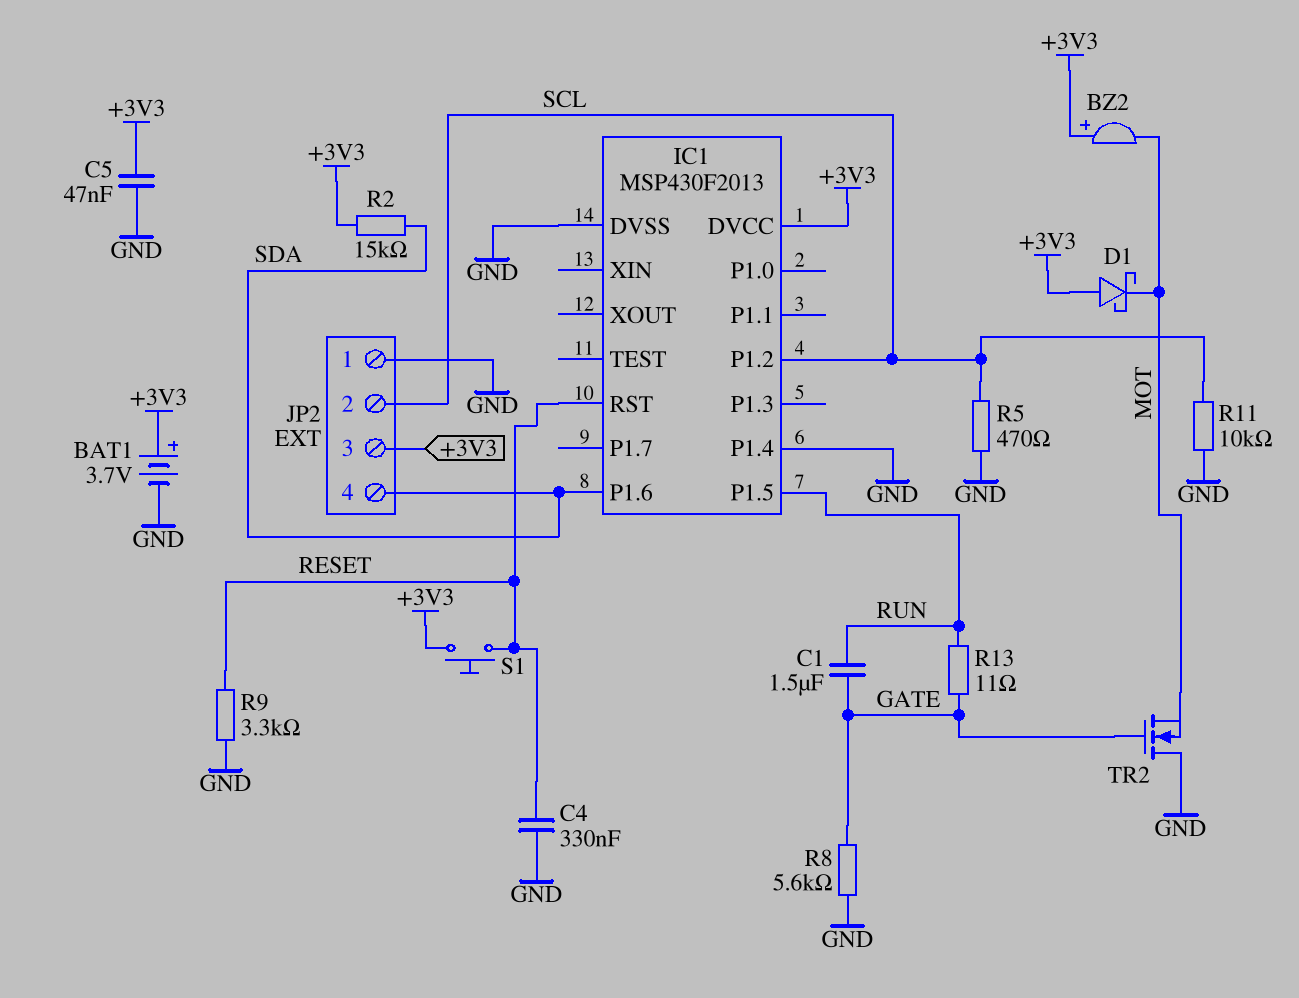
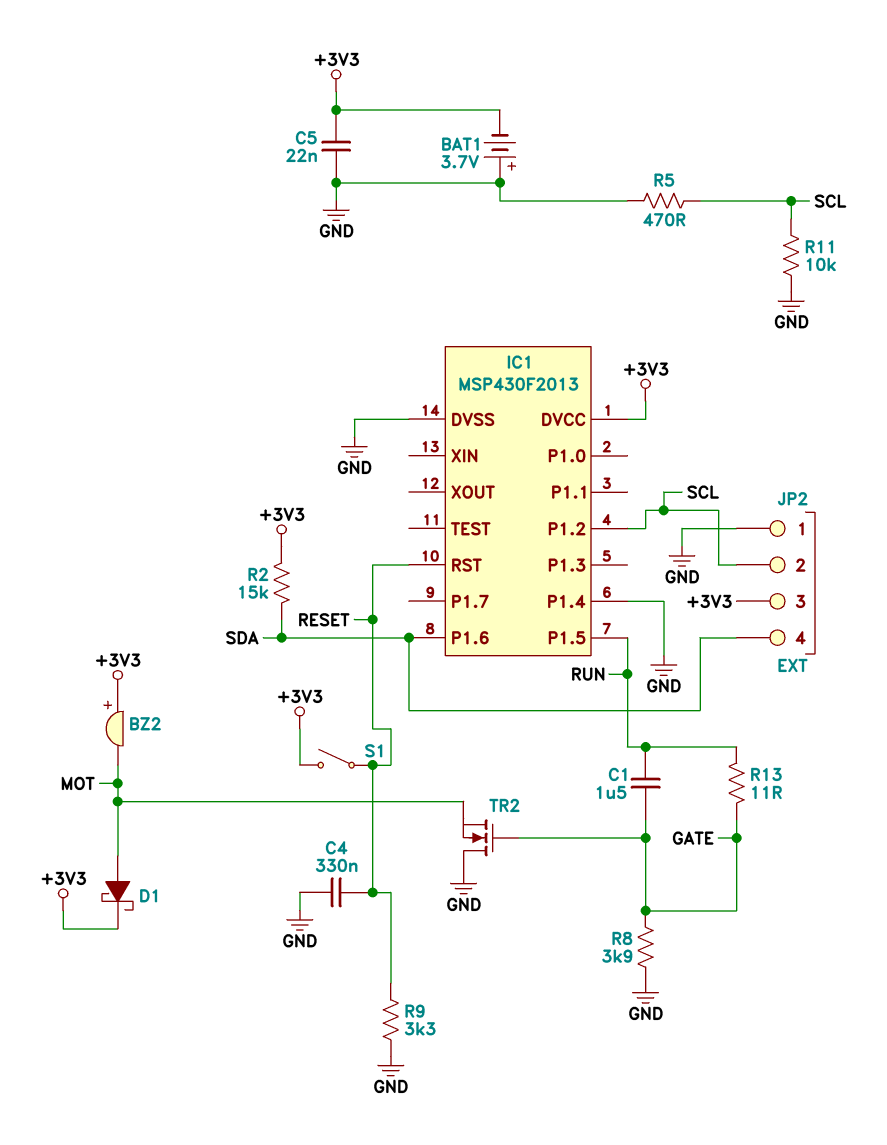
BAT1: 3.7V (plus +3V3, minus GND) -> 3.7V (plus GND, minus +3V3)
C5: 47nF (+3V3, GND) -> 22nF (+3V3, GND)
D1: schottky (A +3V3, K MOT) -> schottky (A MOT, K +3V3)
R8: 5.6k (GATE, GND) -> 3.9k (GATE, GND)
S1: button (+3V3, RESET) -> switch (+3V3, RESET)

